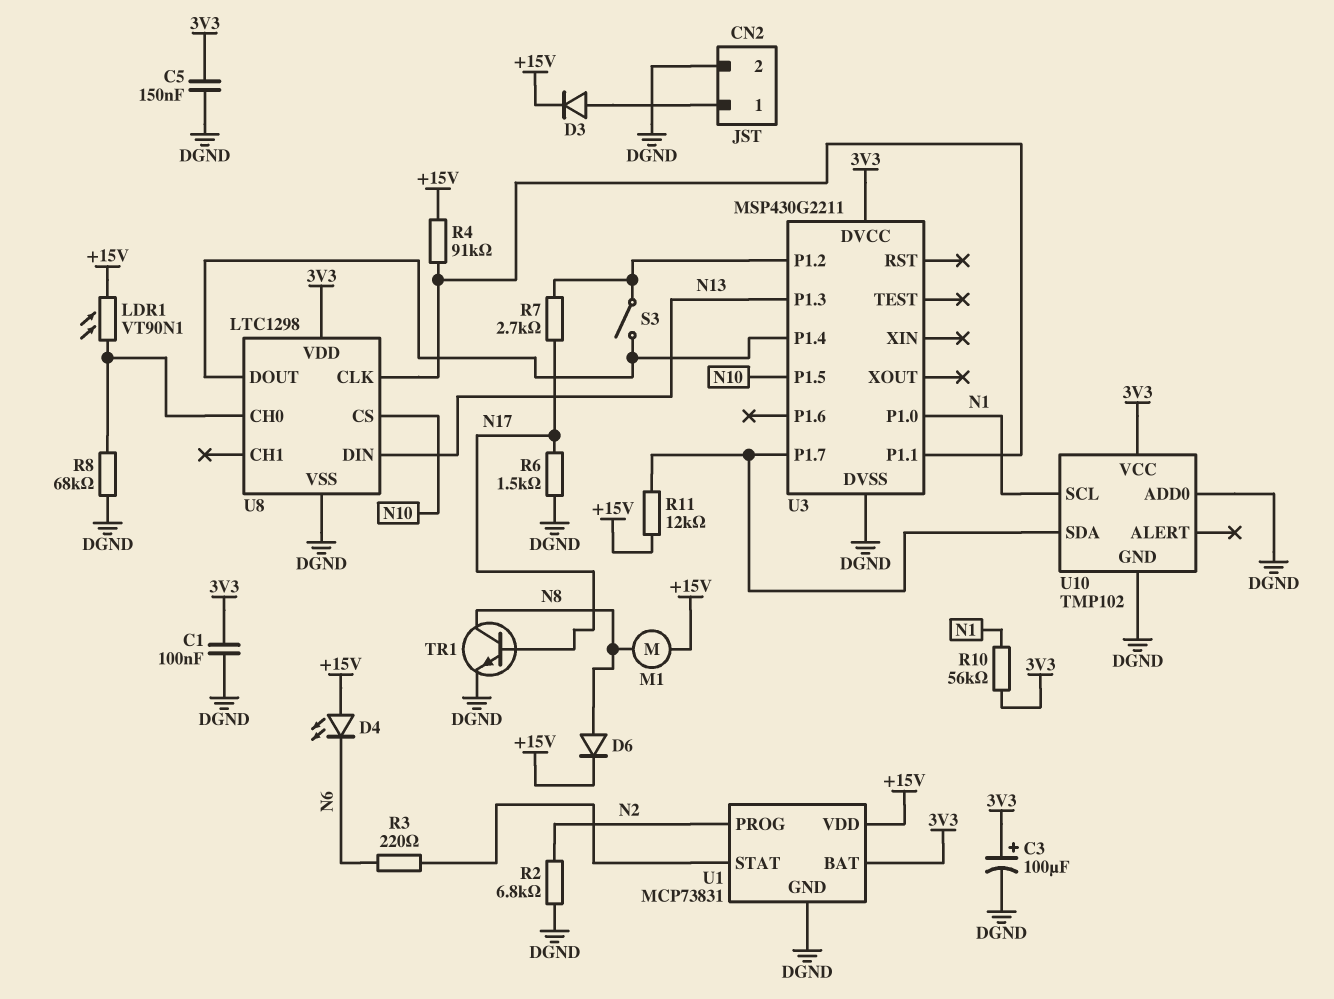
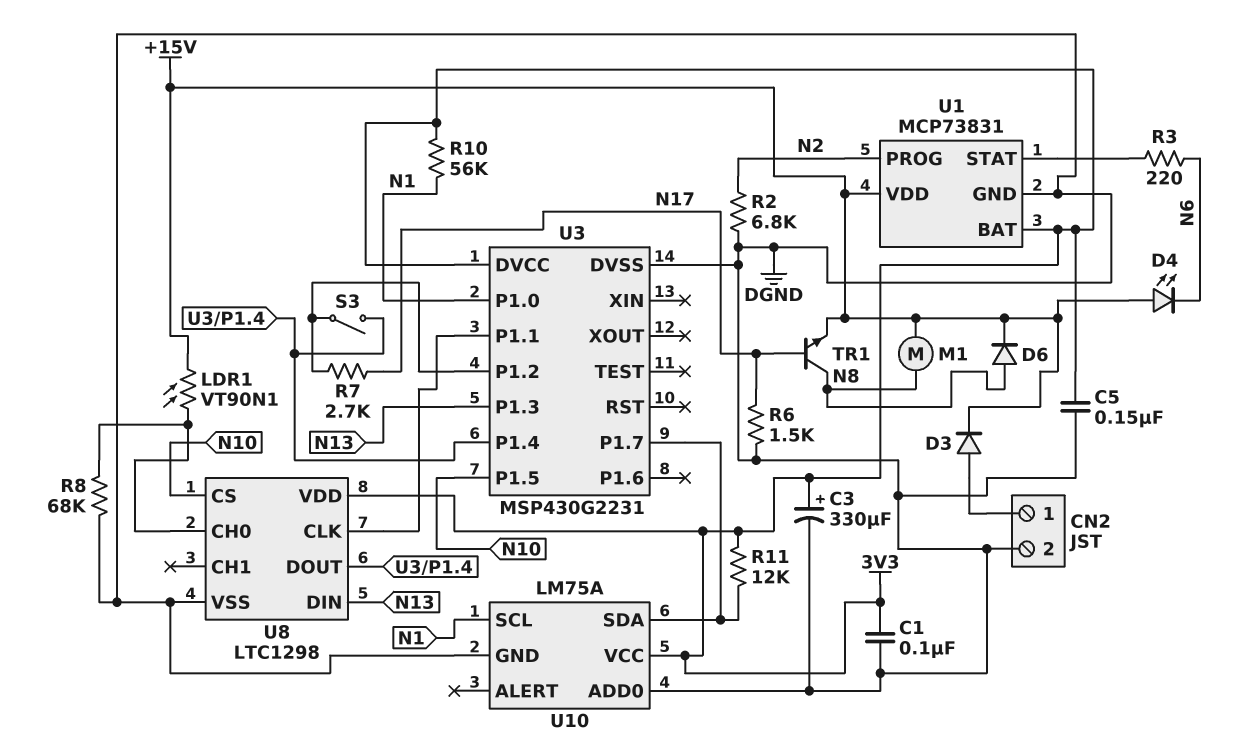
C3: 100uF (plus 3V3, minus DGND) -> 330uF (plus 3V3, minus DGND)
R4: 91k (+15V, U3/P1.1) -> none
R11: 12k (+15V, U3/P1.7) -> 12k (3V3, U3/P1.7)
TR1: NPN (B N17, C N8, E DGND) -> NPN (B N17, C N8, E +15V)
U3: MSP430G2211 -> MSP430G2231
U10: TMP102 -> LM75A

